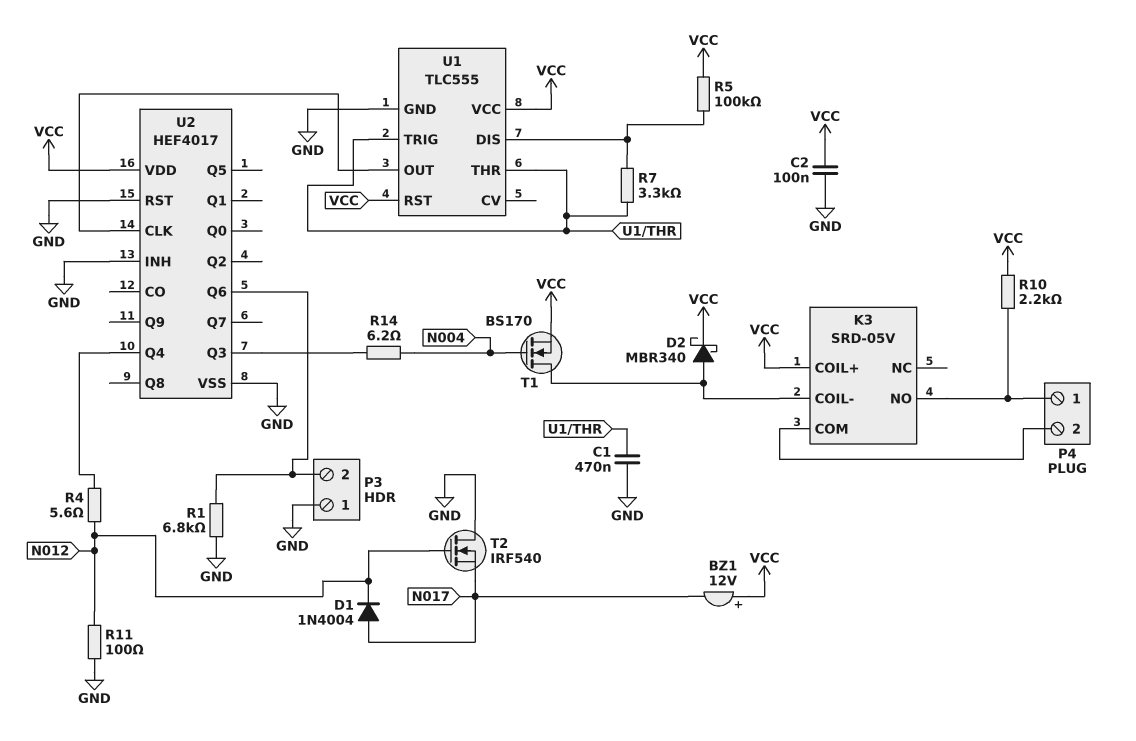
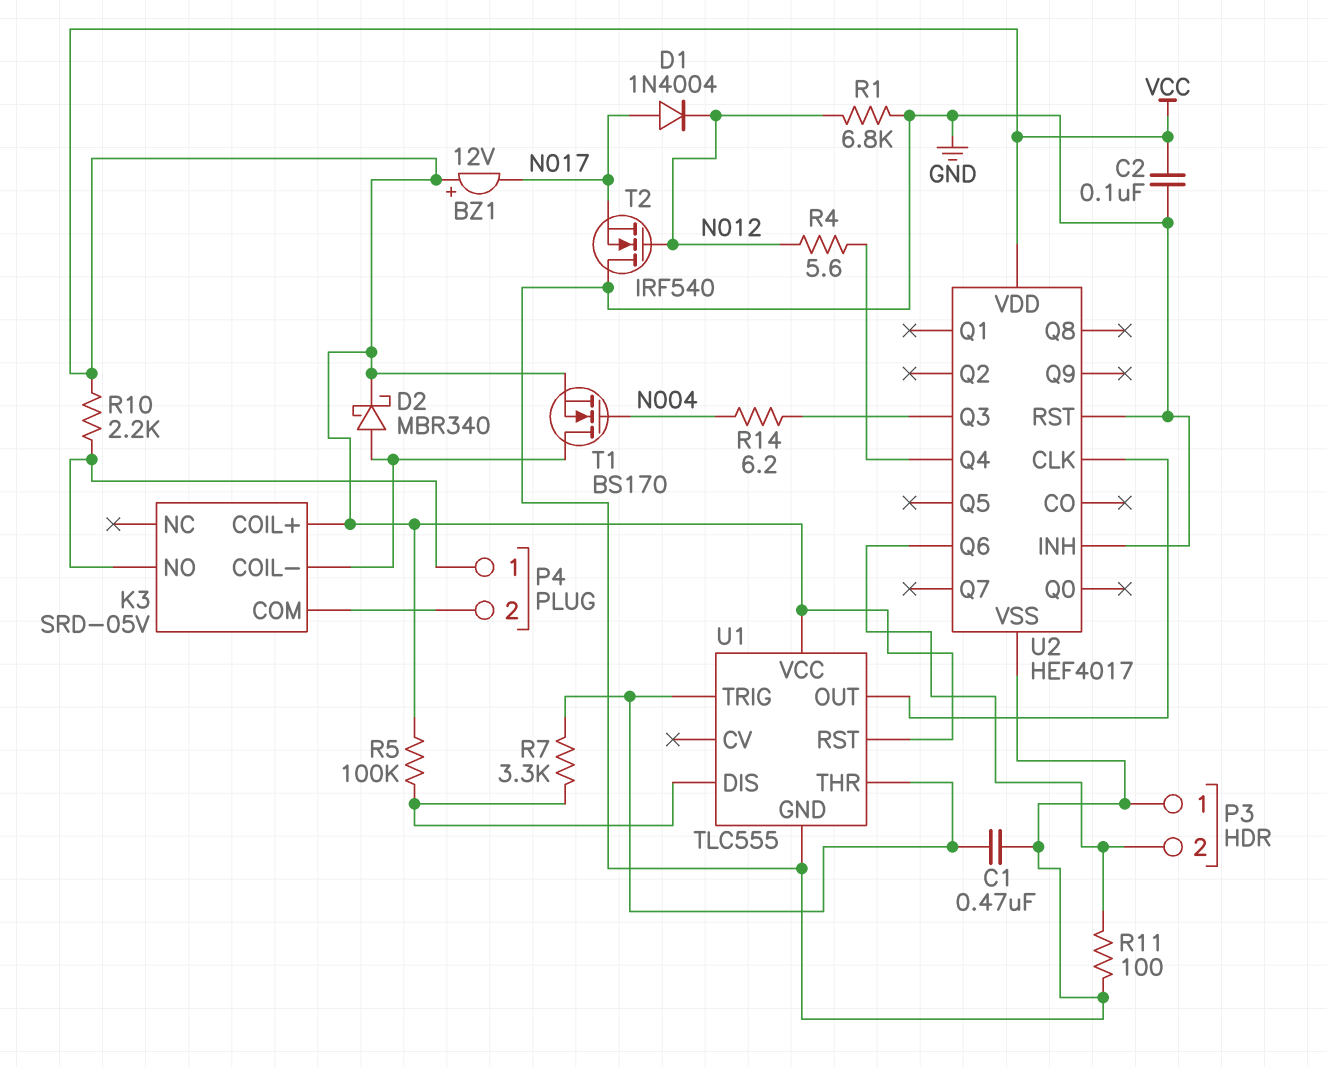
R1: 6.8k (GND, P3/2) -> 6.8k (GND, N012)
R11: 100 (GND, N012) -> 100 (GND, P3/2)

